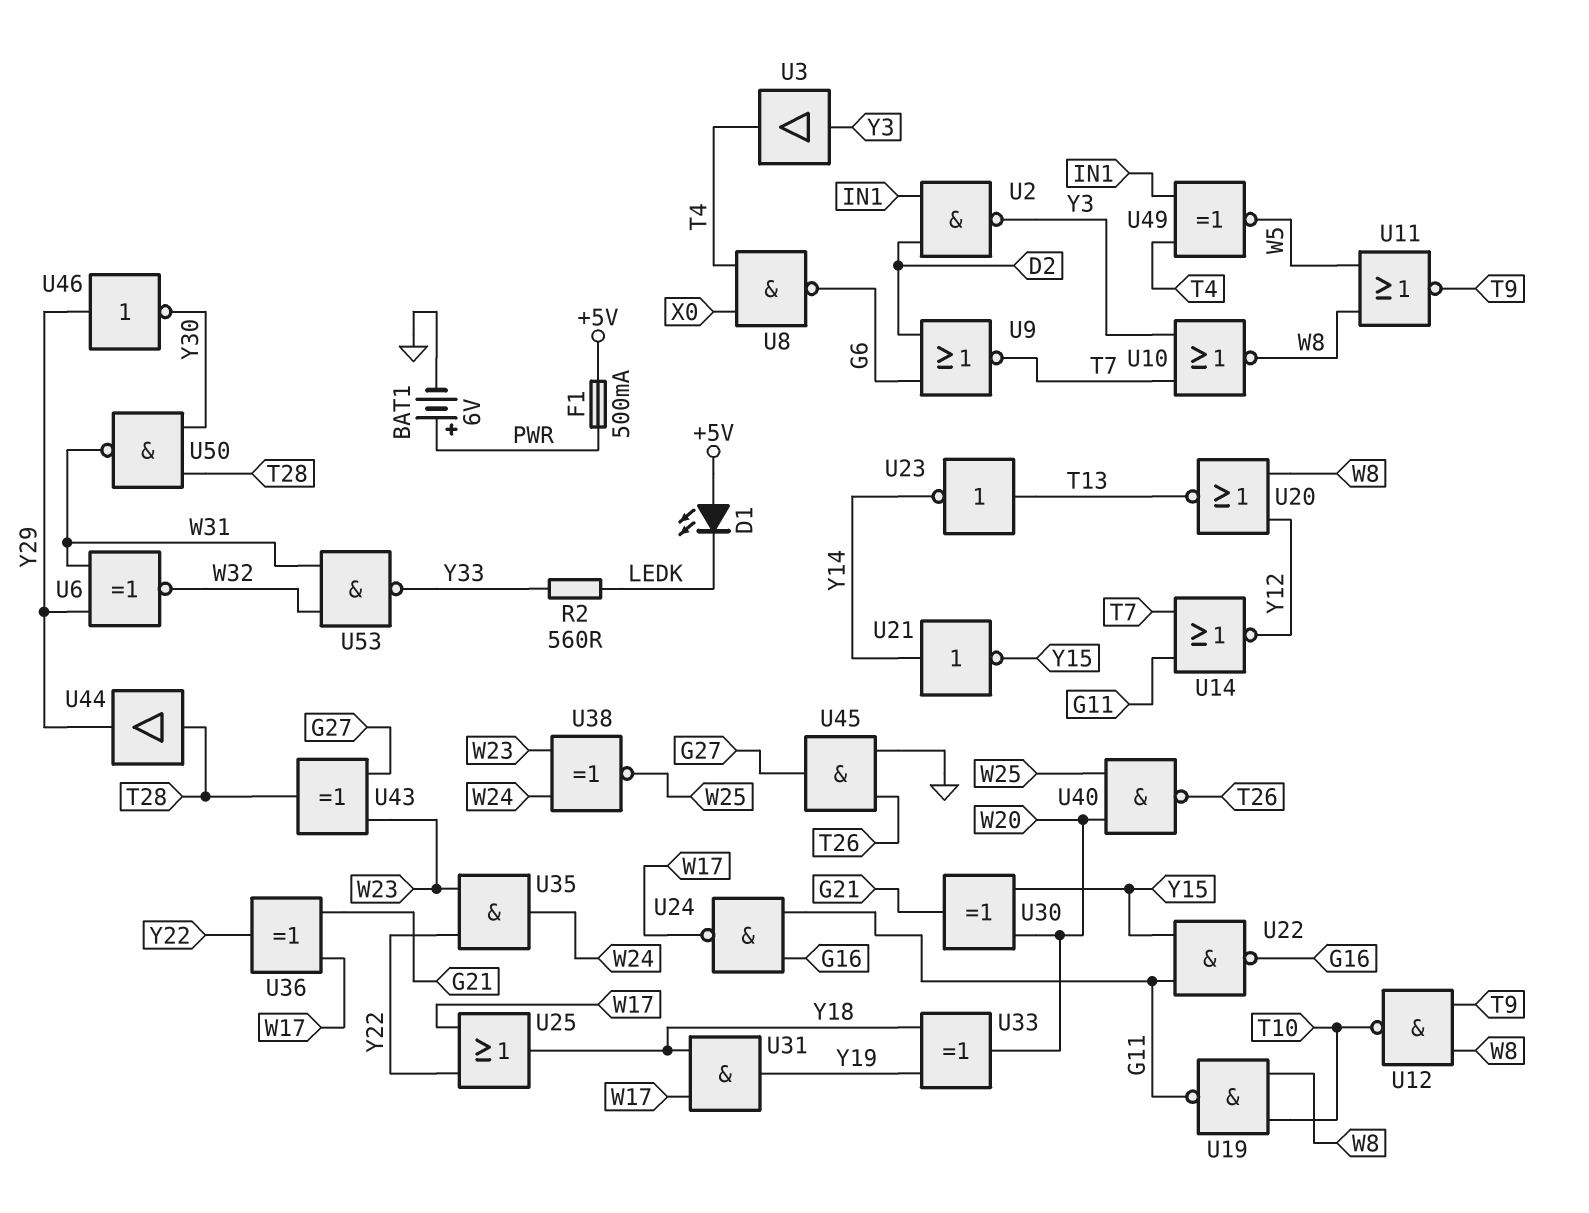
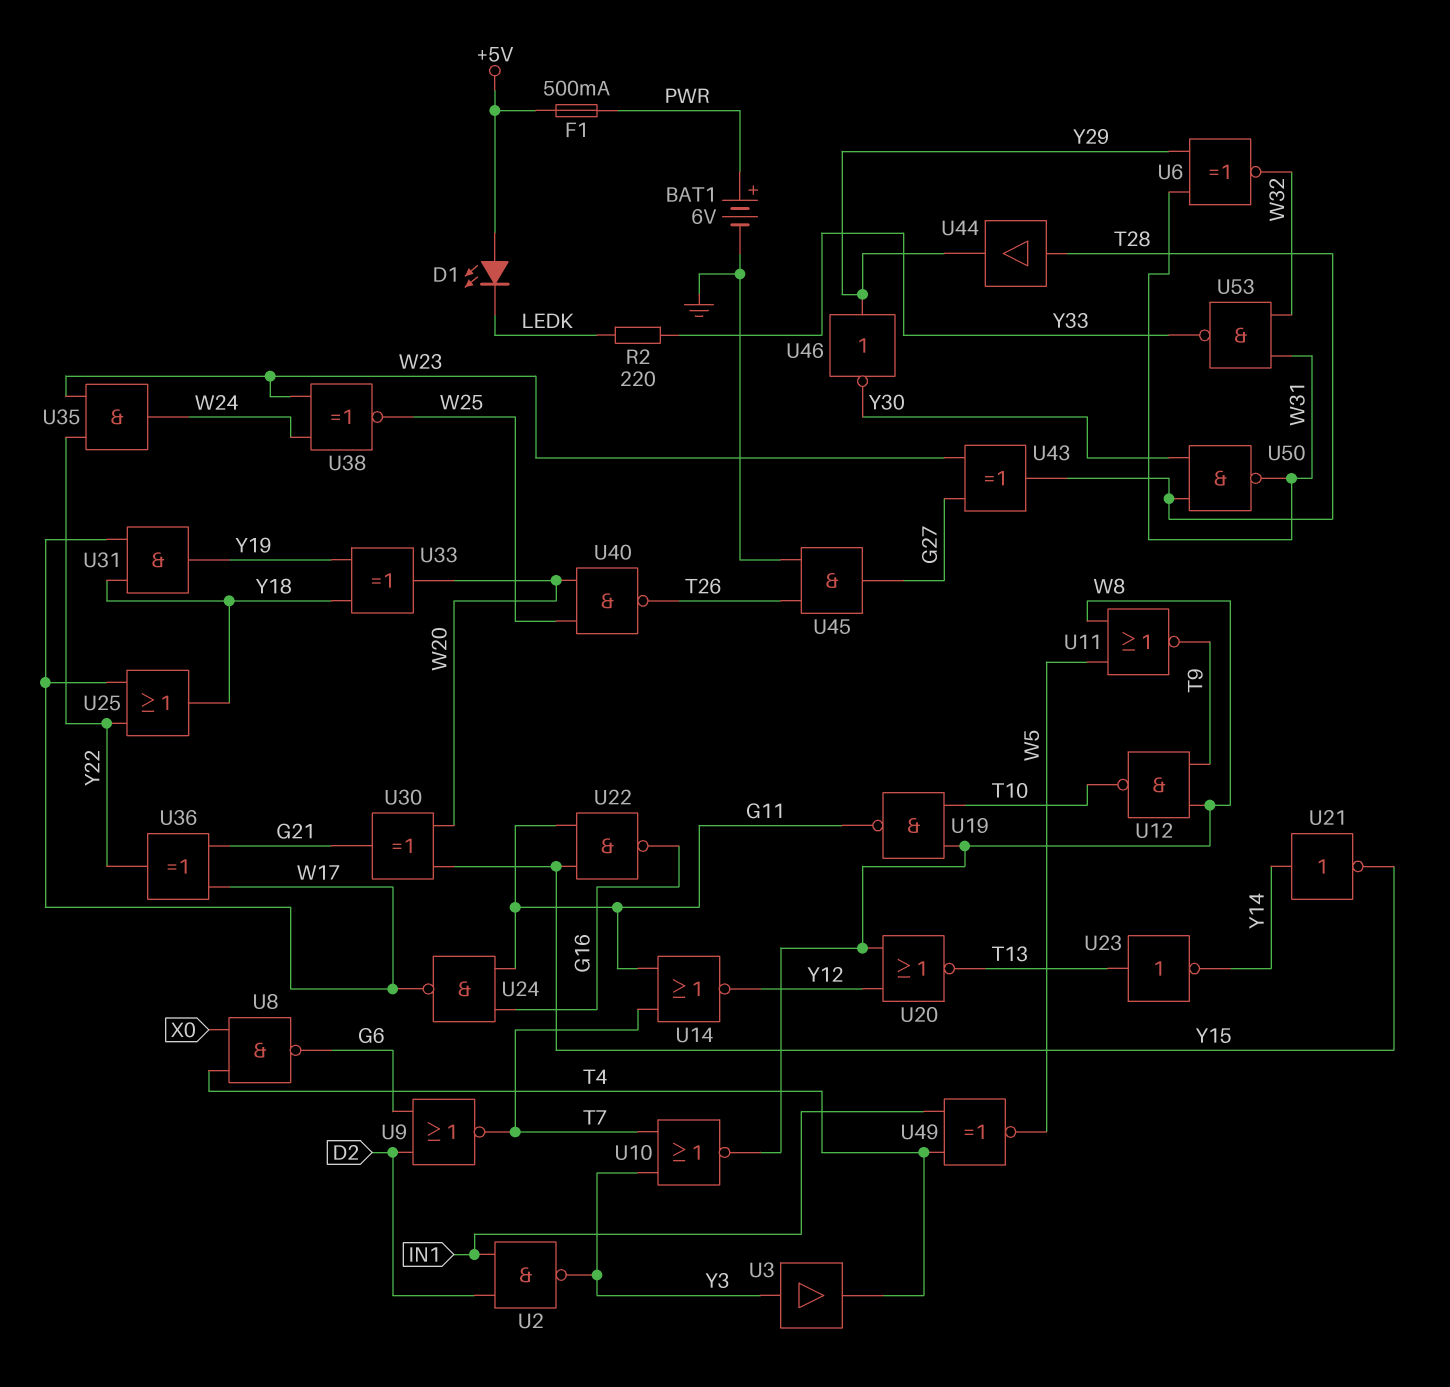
R2: 560 (LEDK, Y33) -> 220 (LEDK, Y33)

